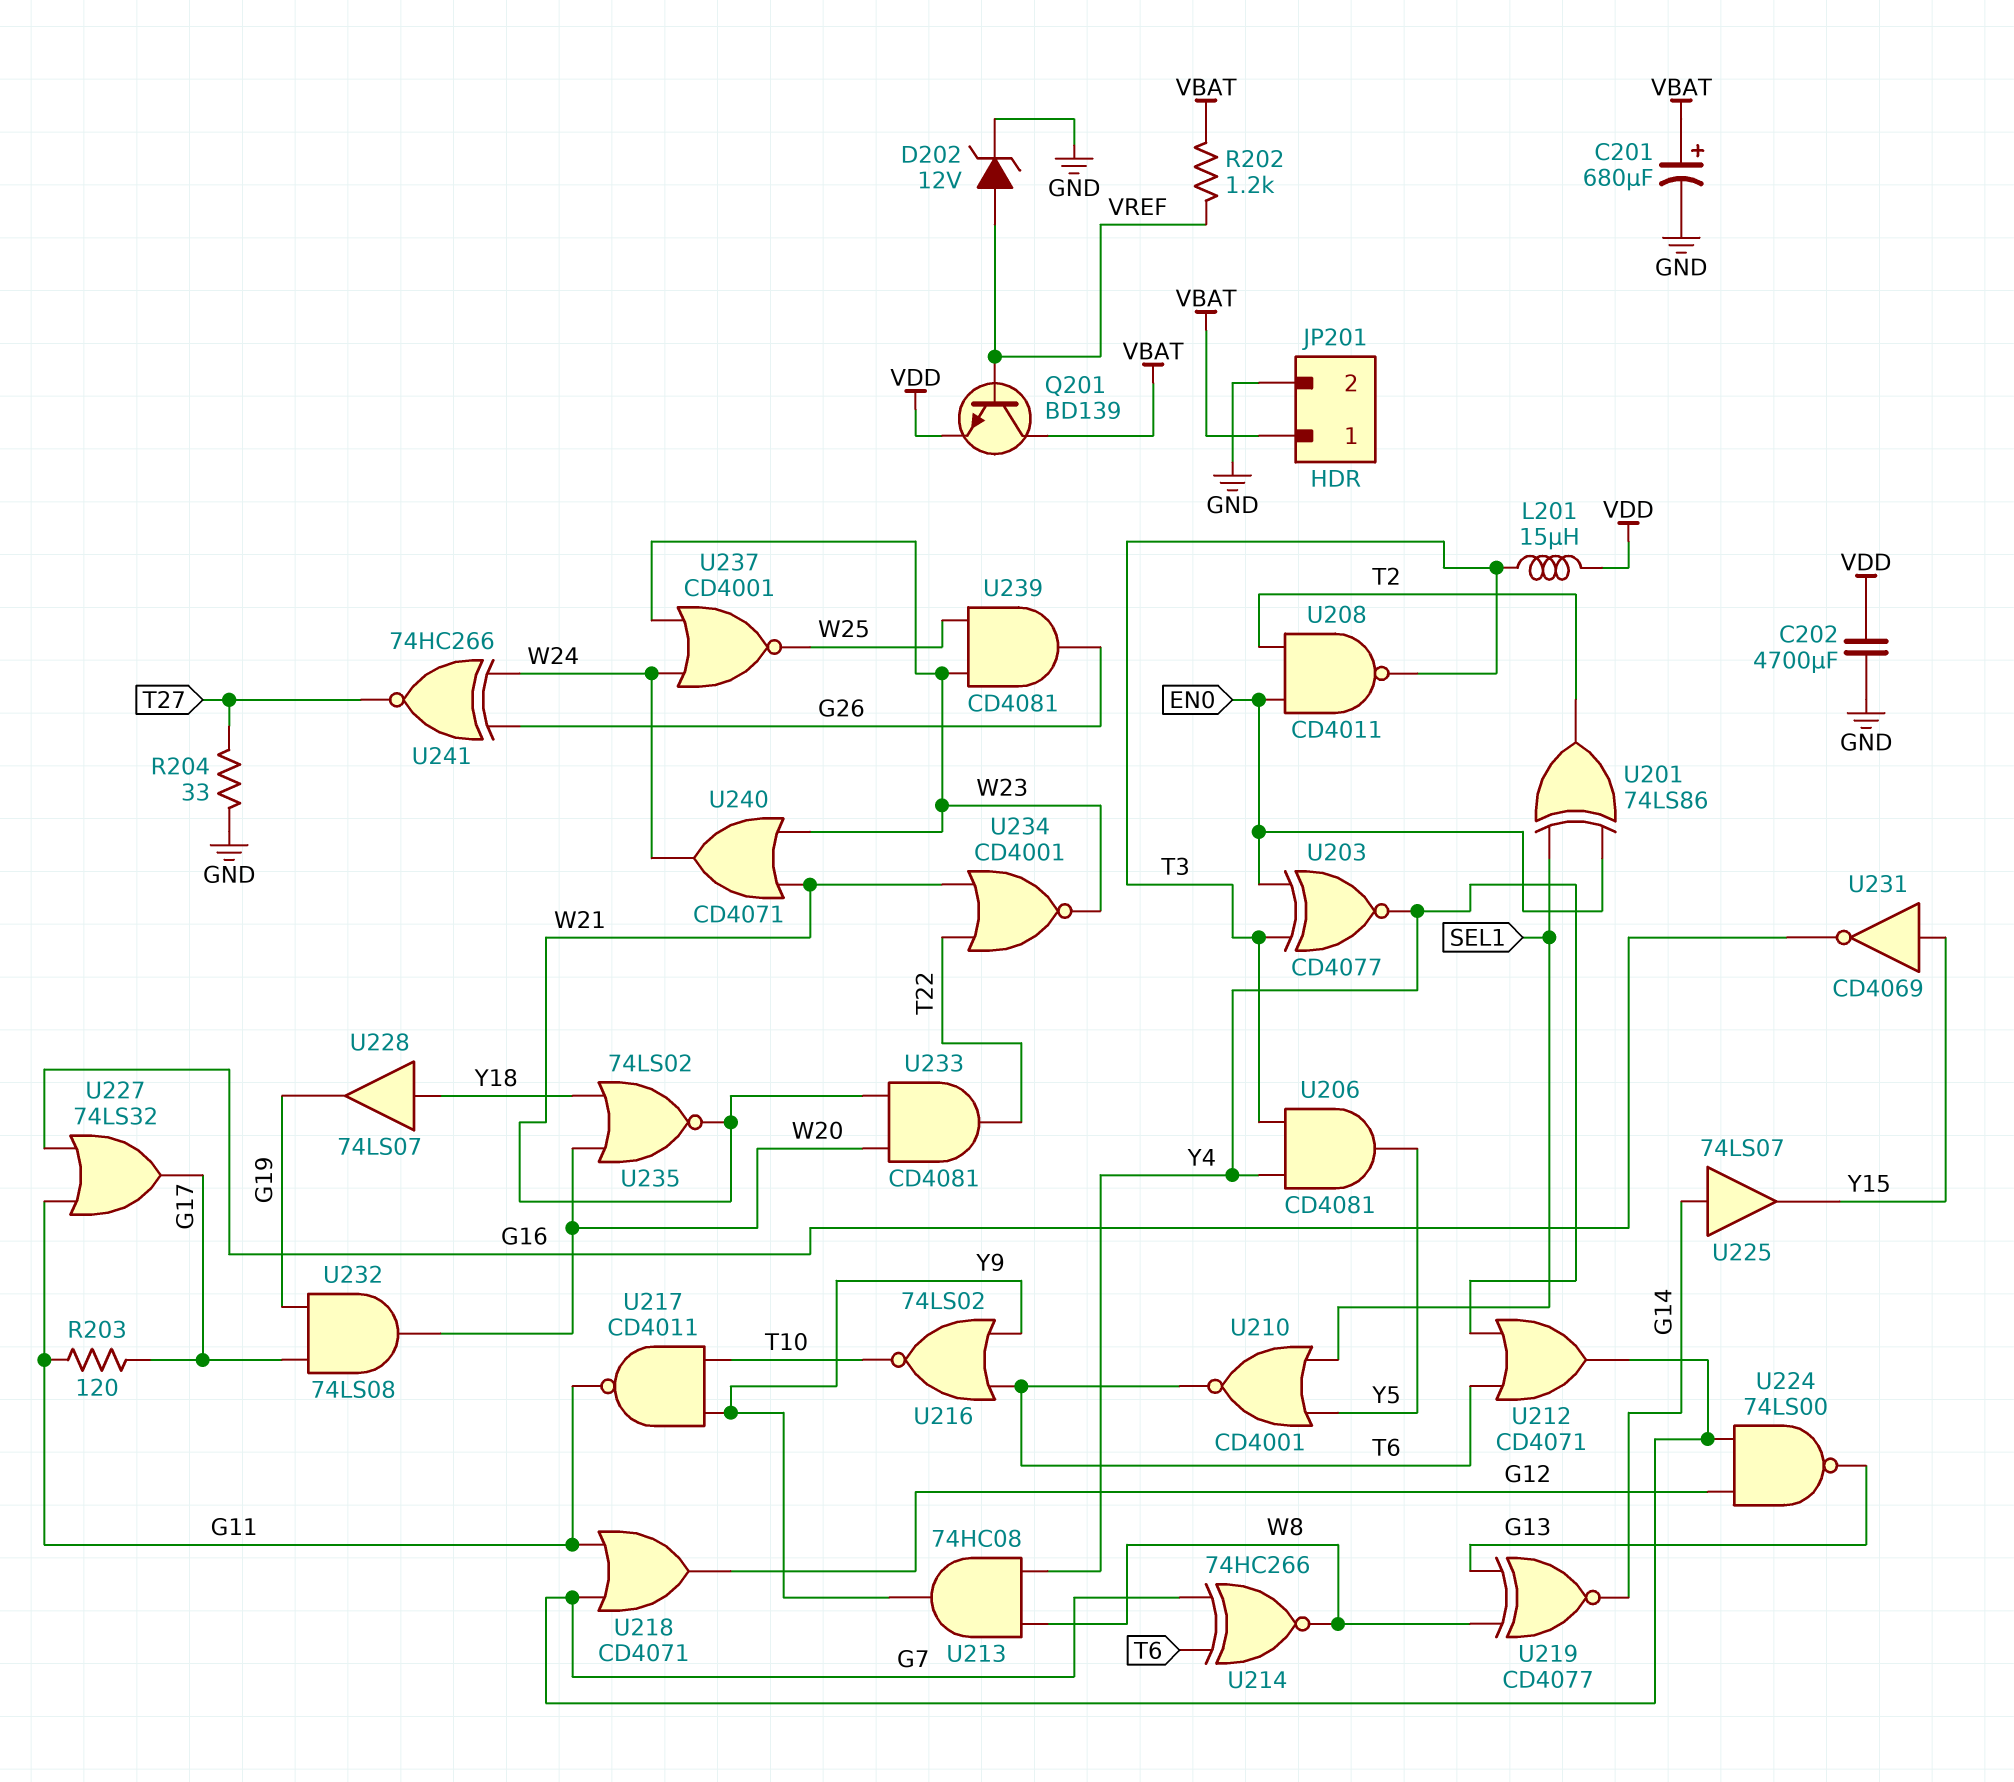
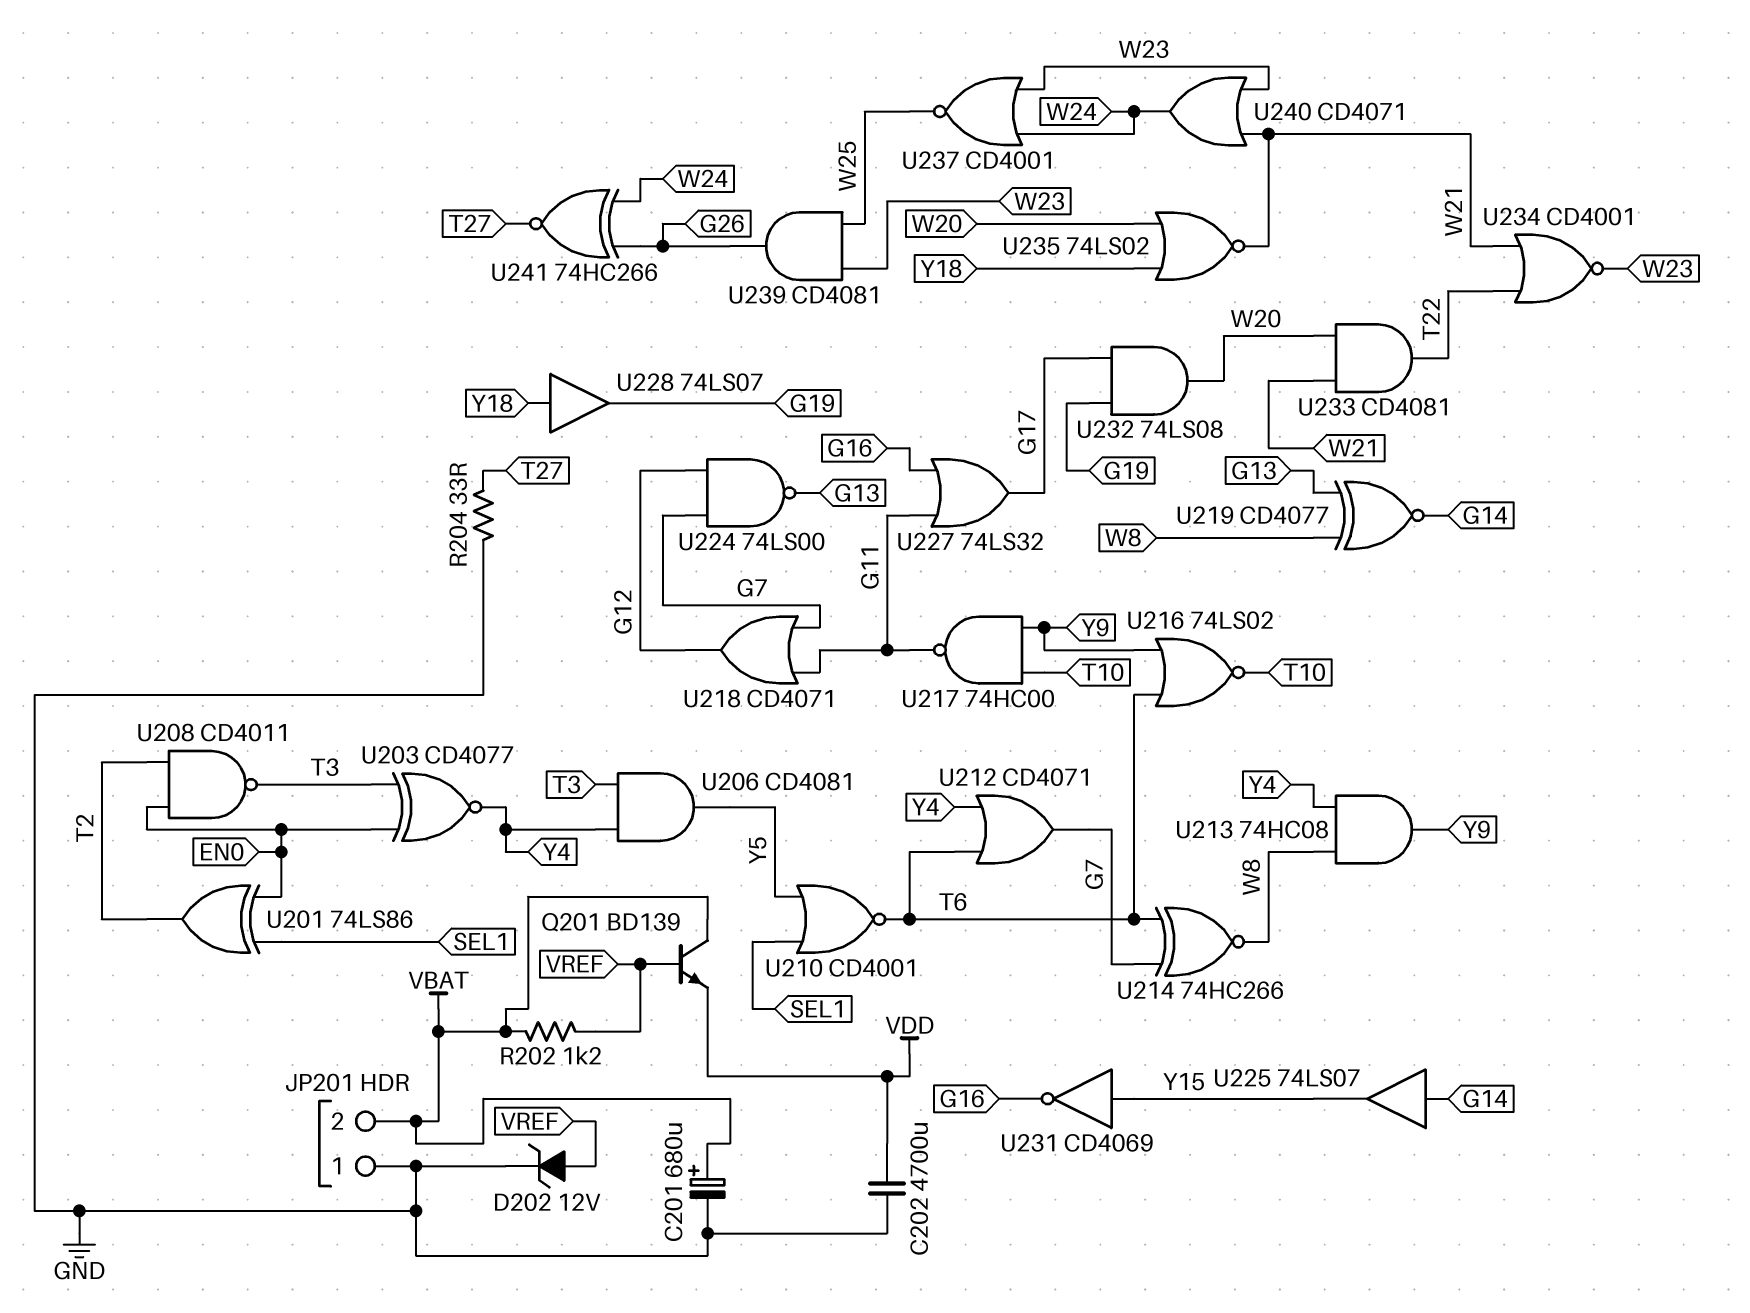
JP201 pin 1: VBAT -> GND
JP201 pin 2: GND -> VBAT
L201: 15uH (T3, VDD) -> none
R203: 120 (G11, G17) -> none
U217: NAND CD4011 (in T10, in Y9, out G11) -> NAND 74HC00 (in T10, in Y9, out G11)

